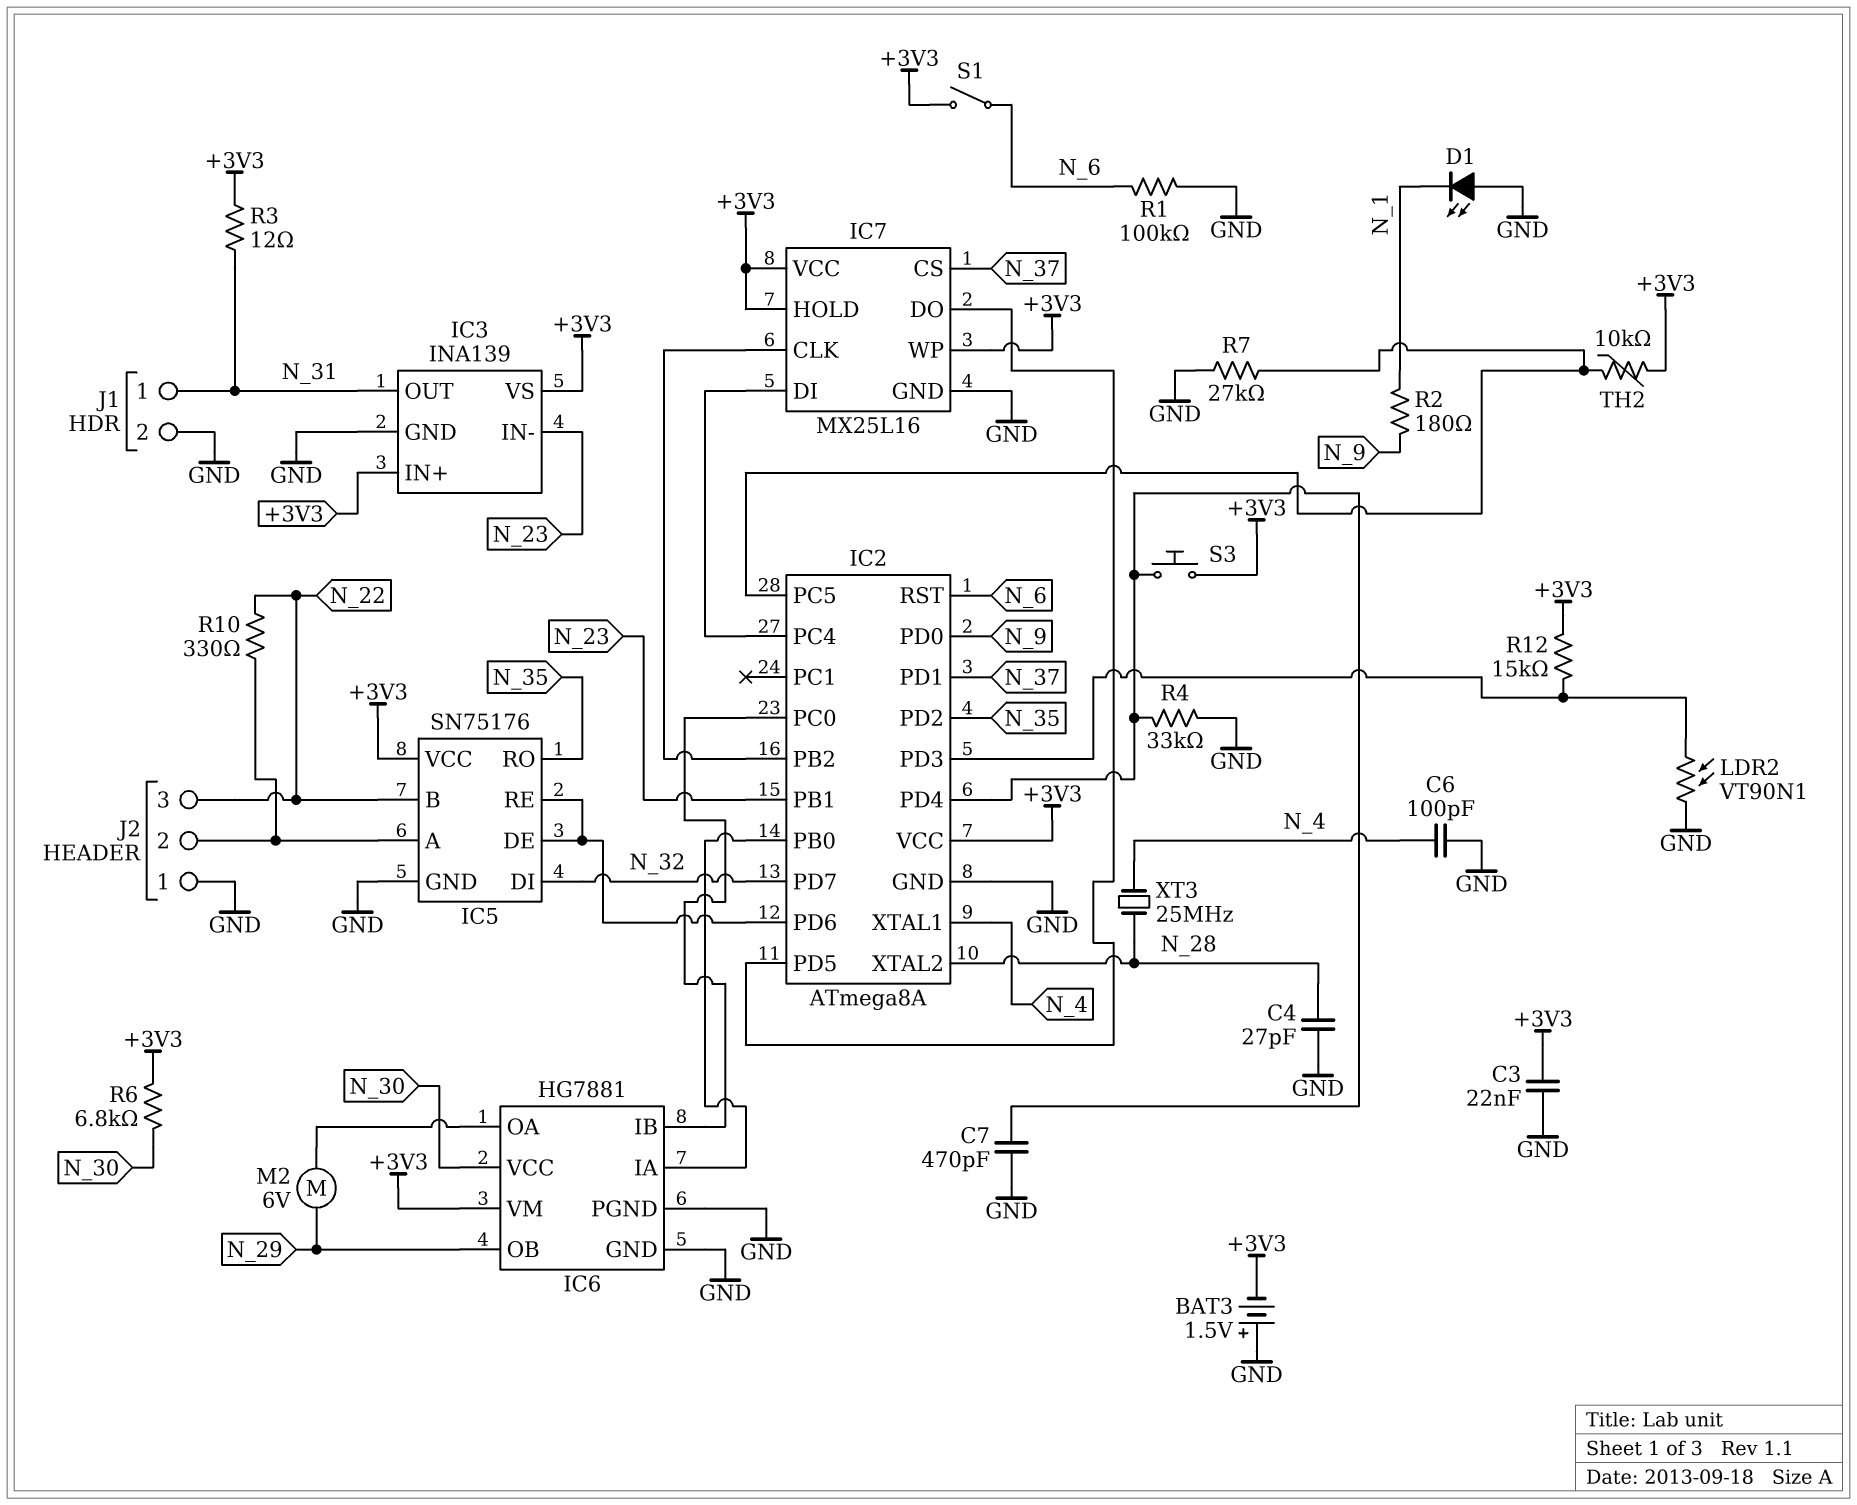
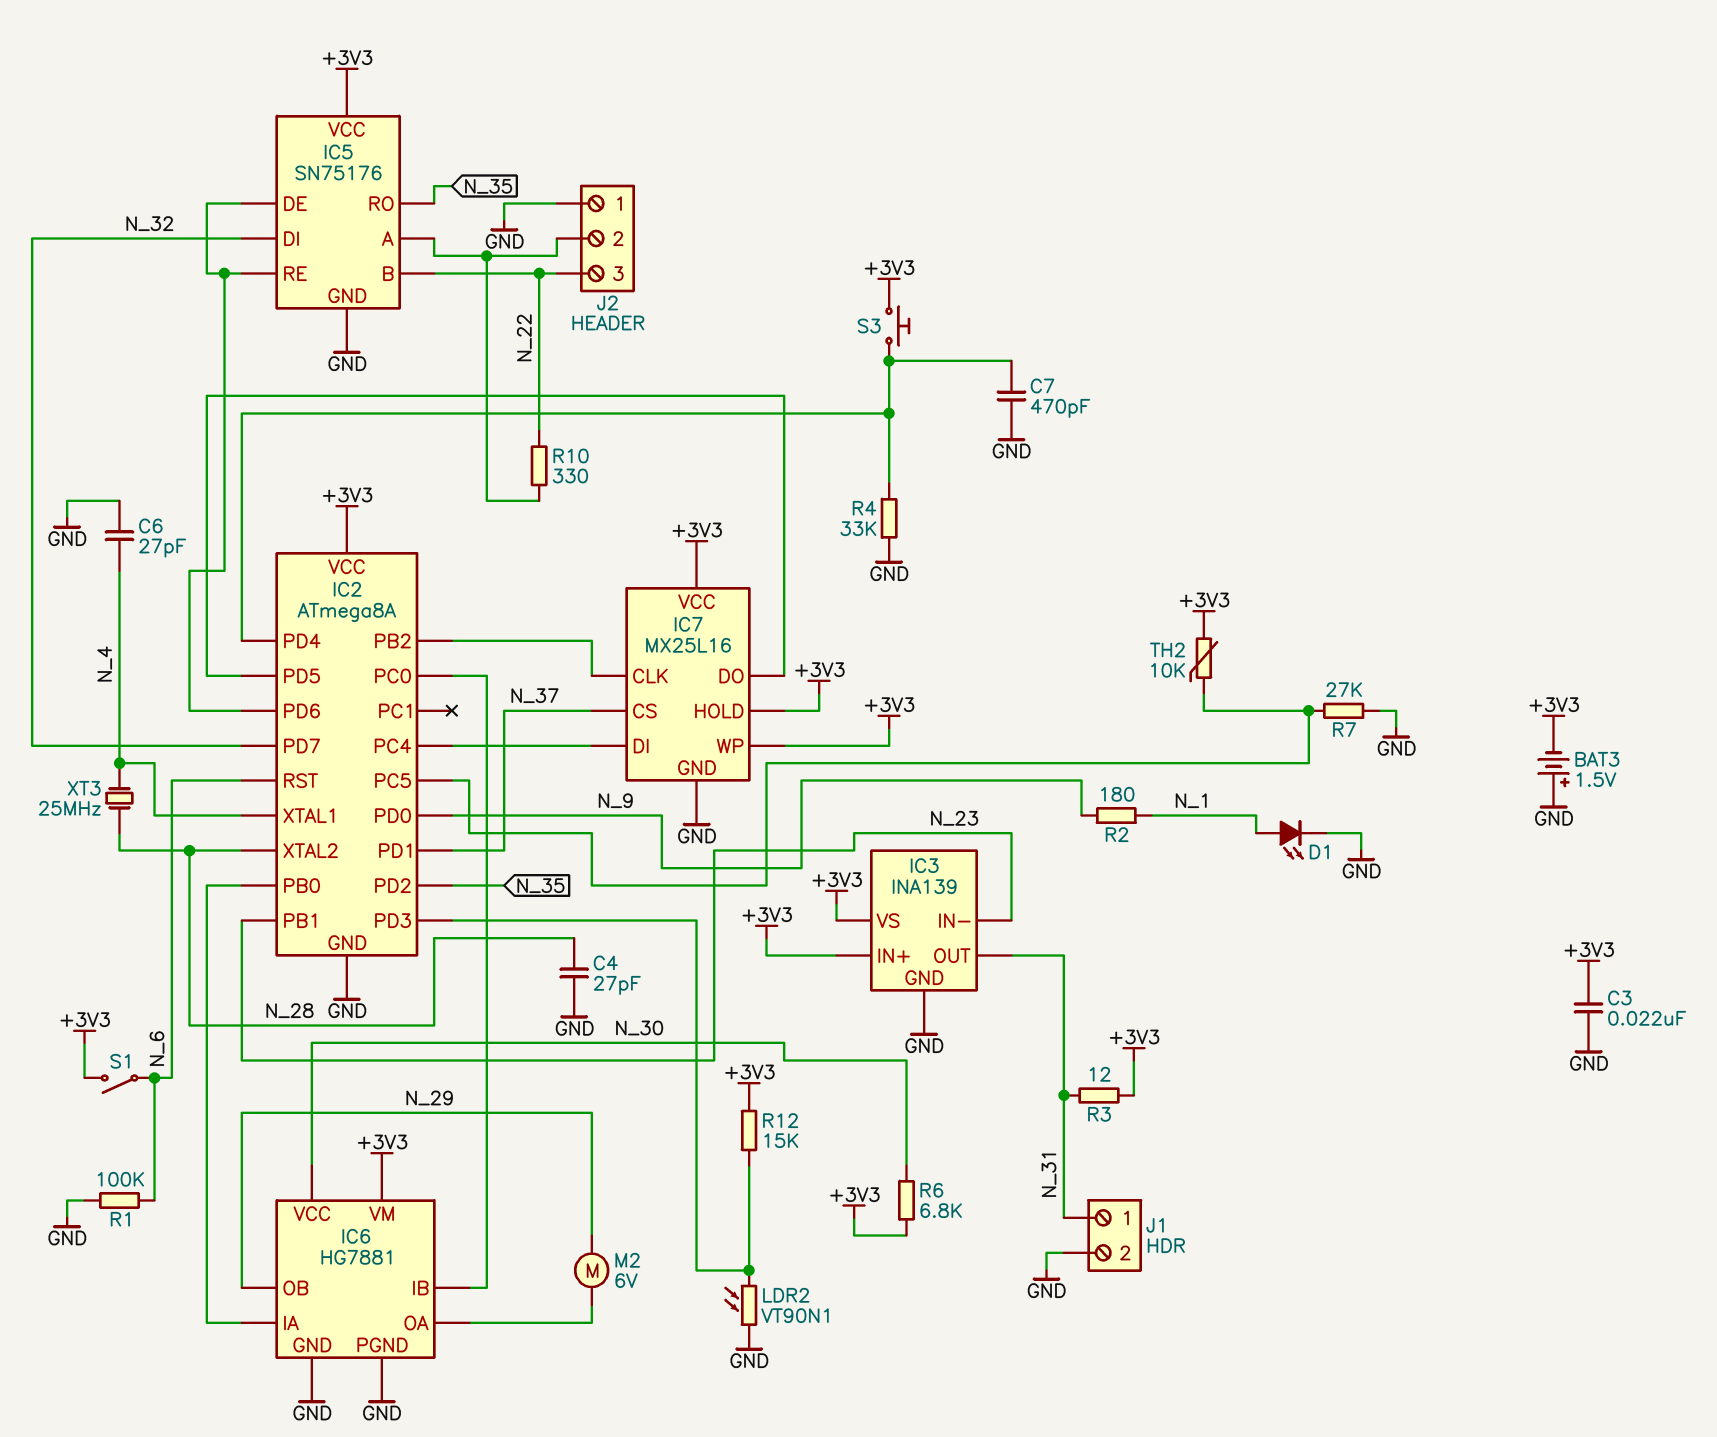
C6: 100pF (GND, N_4) -> 27pF (GND, N_4)
D1: LED (A GND, K N_1) -> LED (A N_1, K GND)

